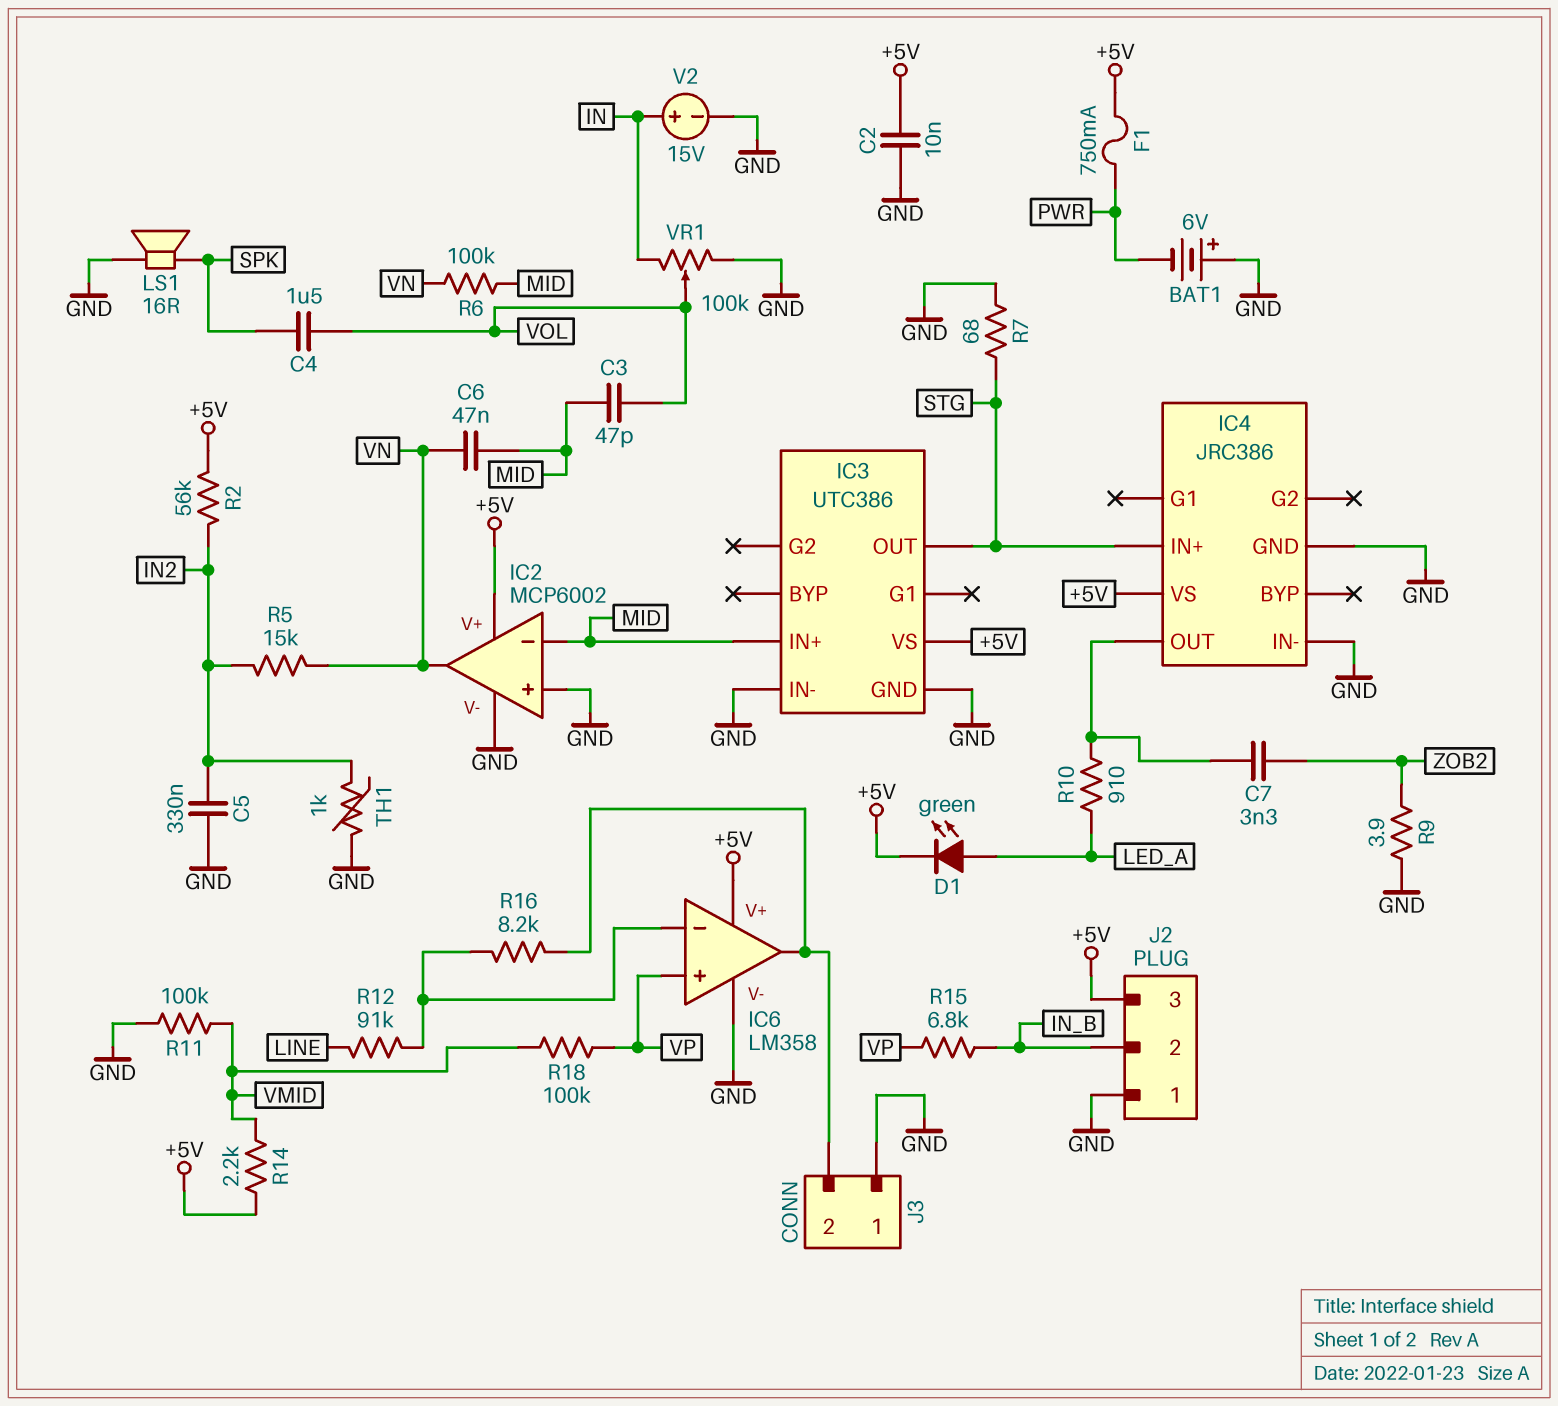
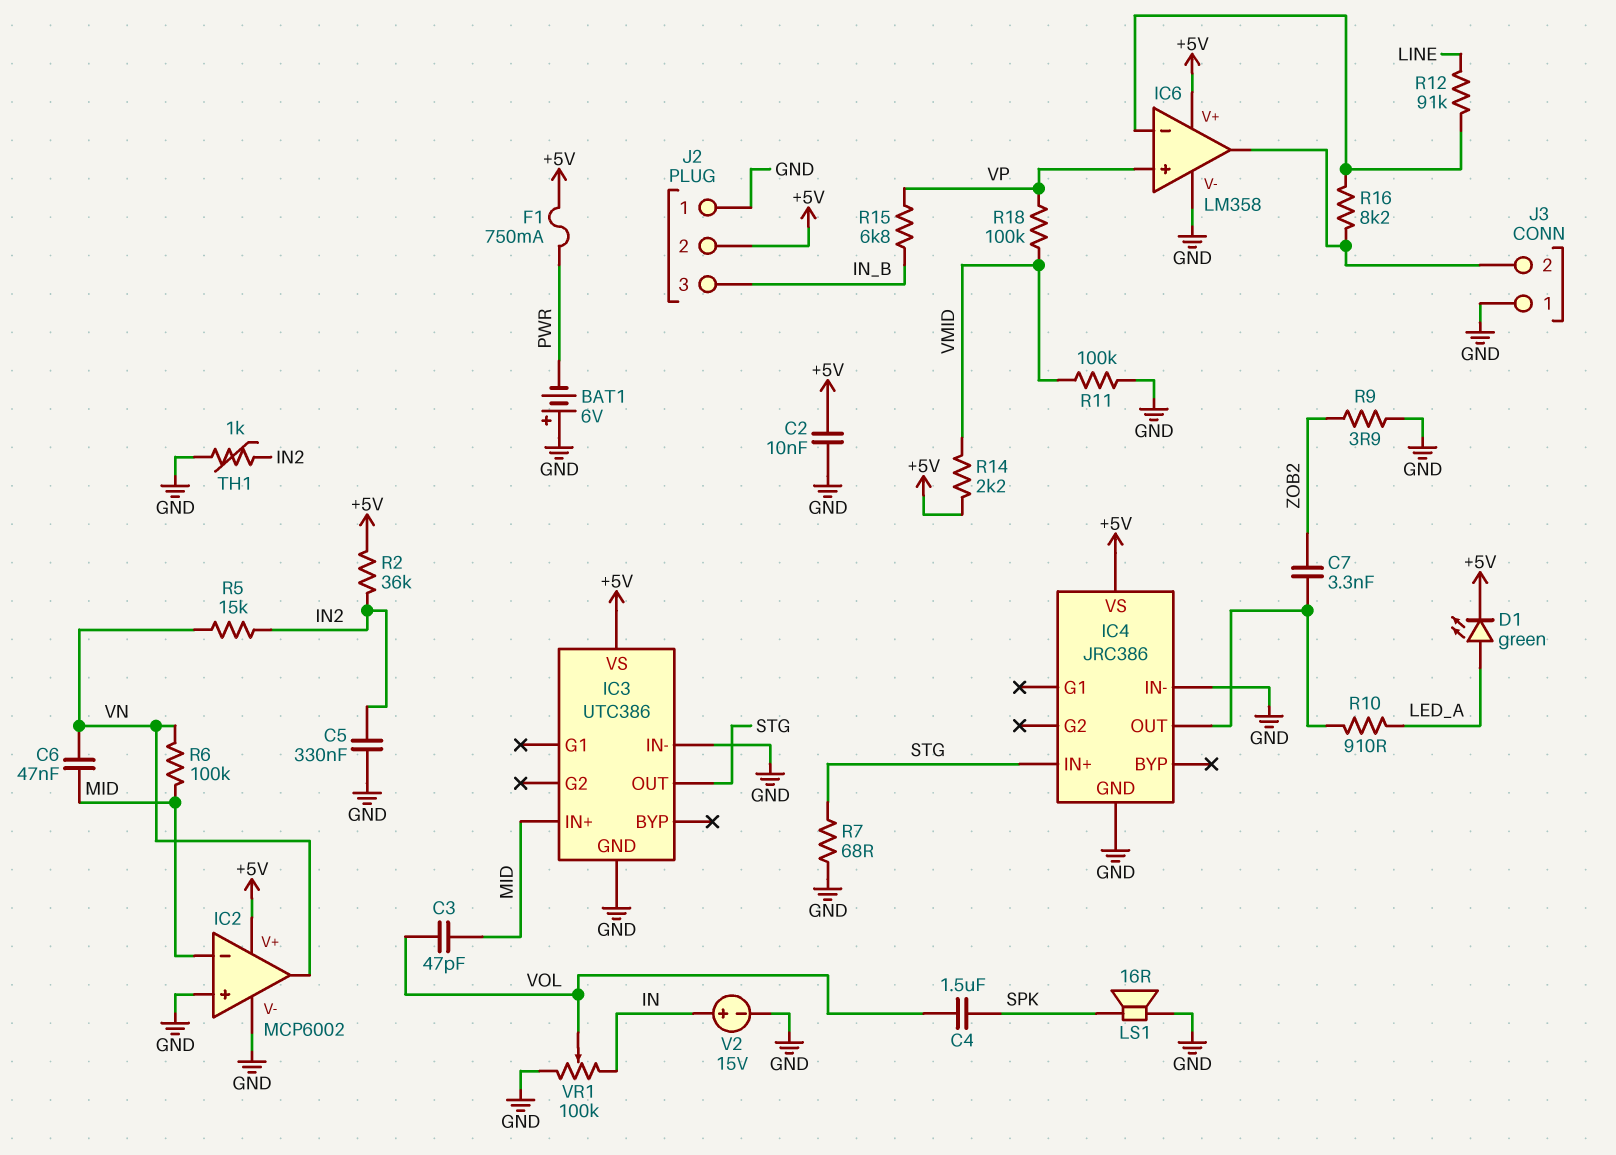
J2 pin 2: IN_B -> +5V
J2 pin 3: +5V -> IN_B
R2: 56k (+5V, IN2) -> 36k (+5V, IN2)

